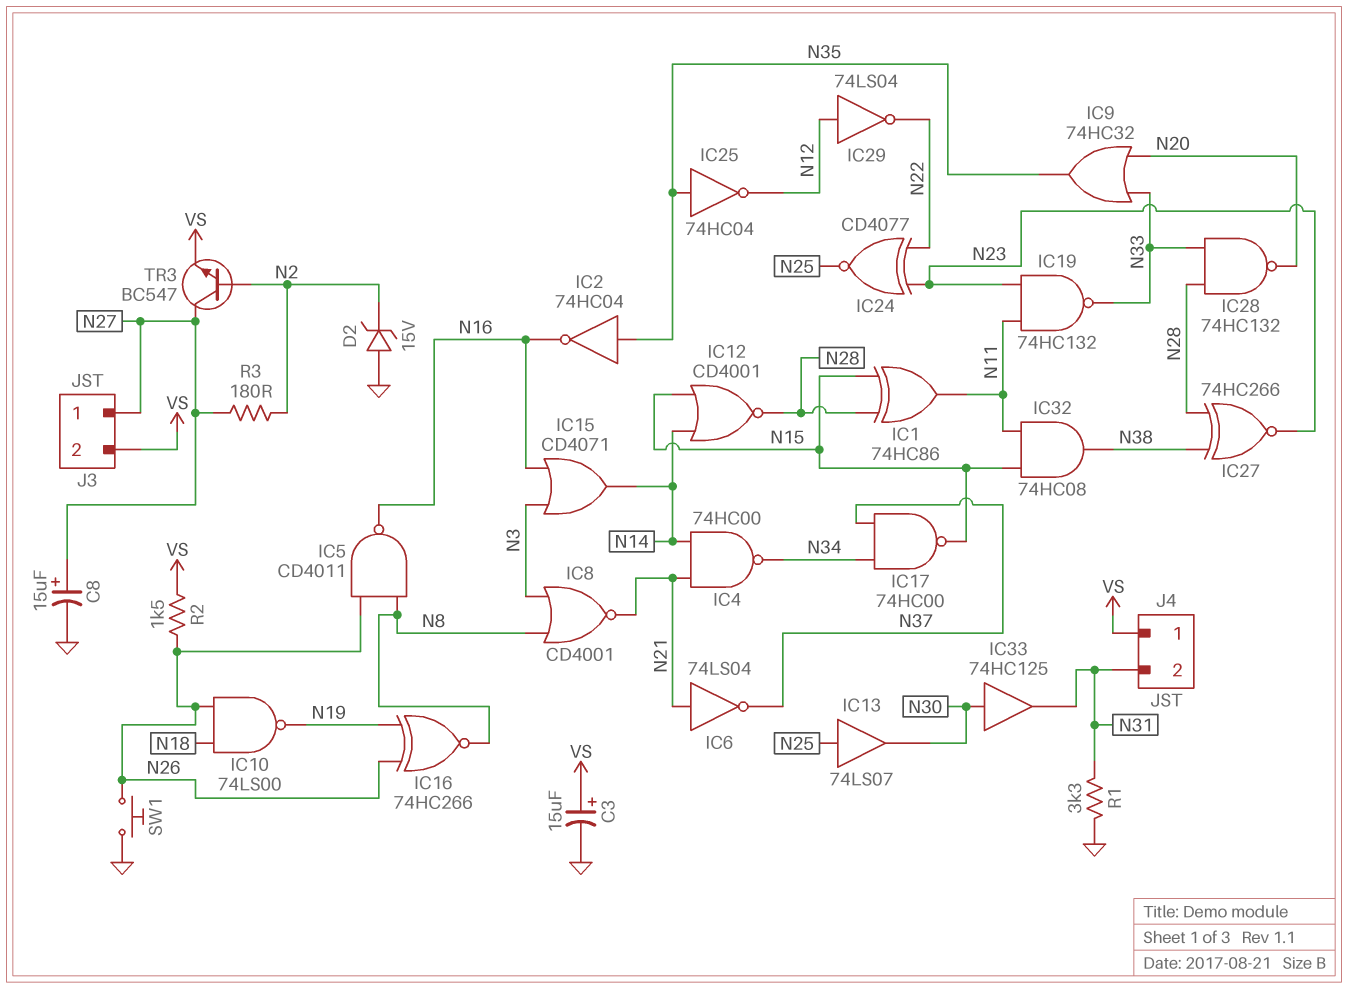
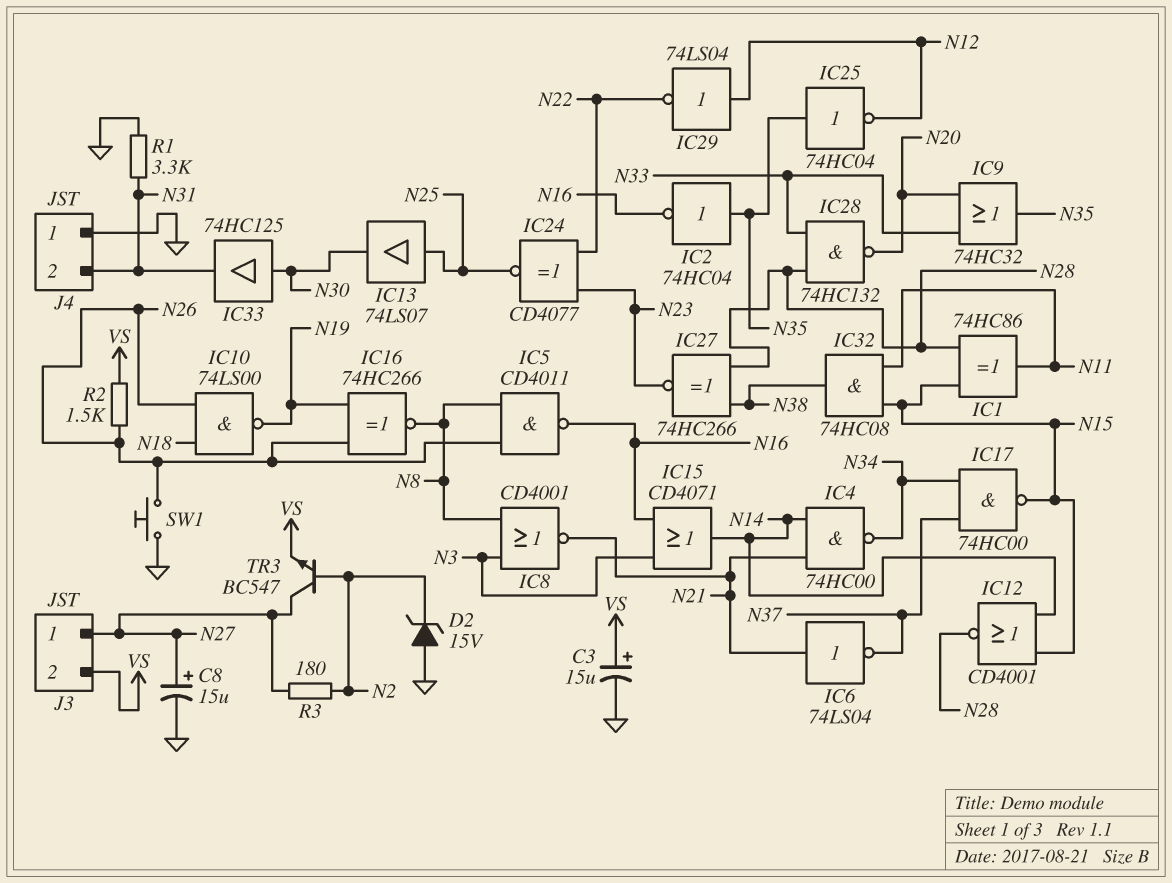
IC19: NAND 74HC132 (in N11, in N23, out N33) -> none
J4 pin 1: VS -> GND

